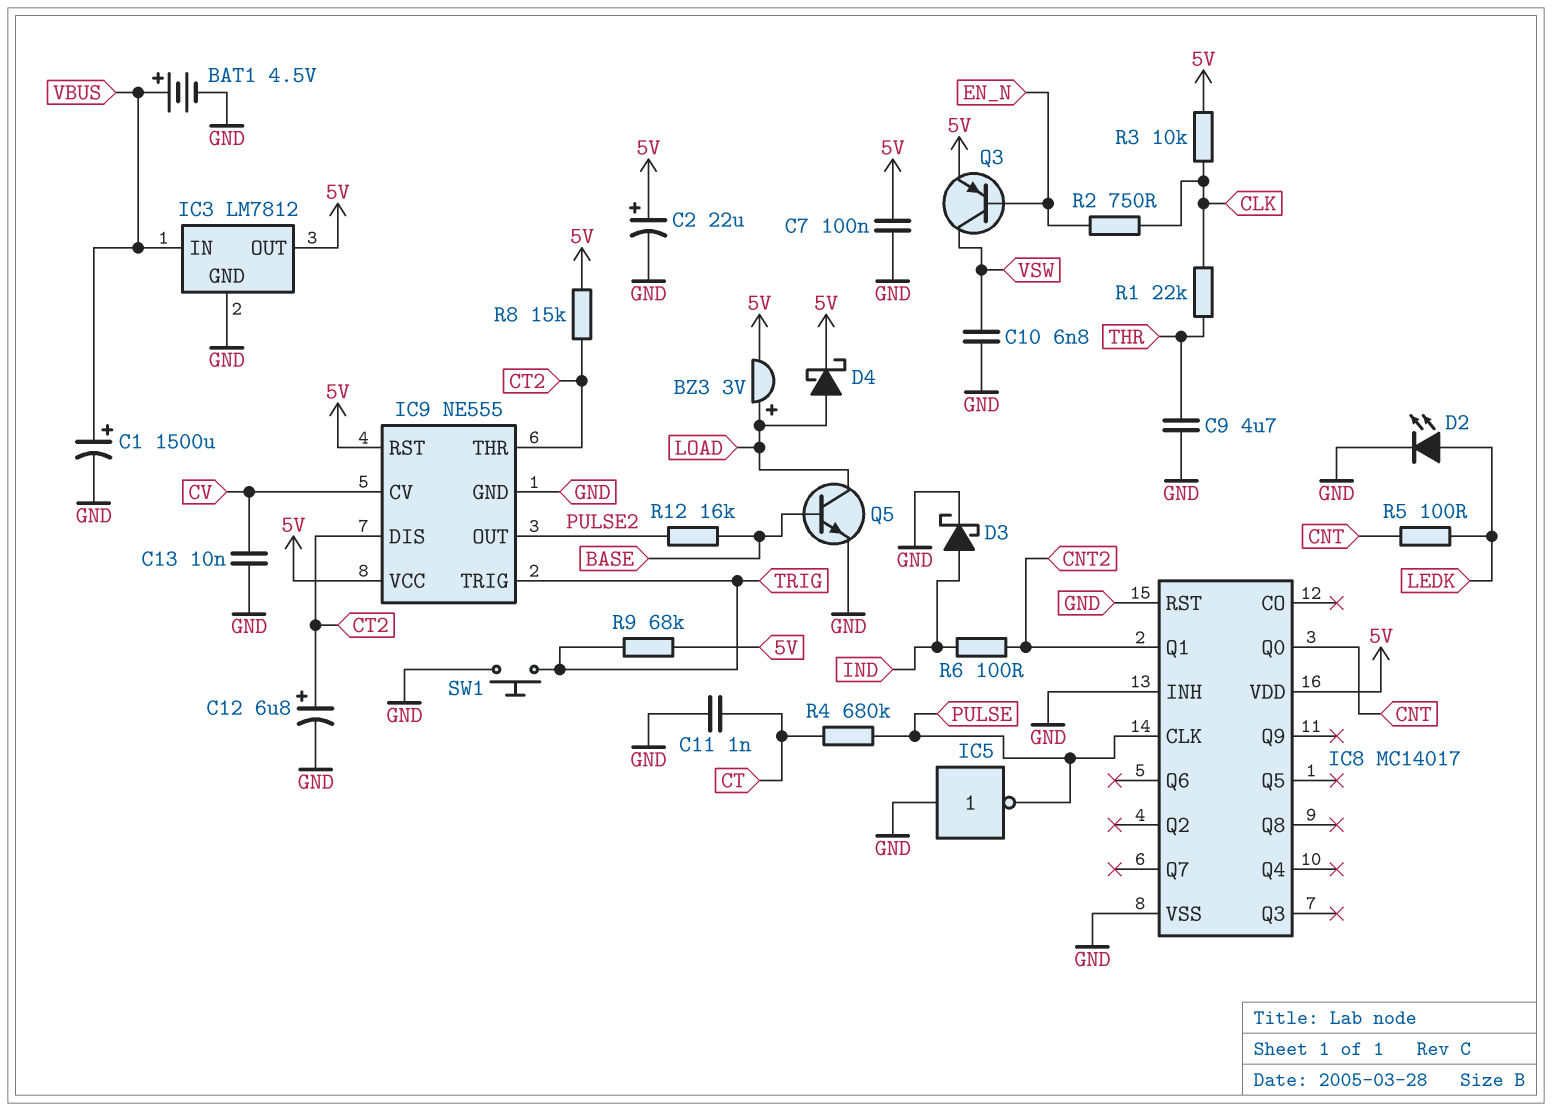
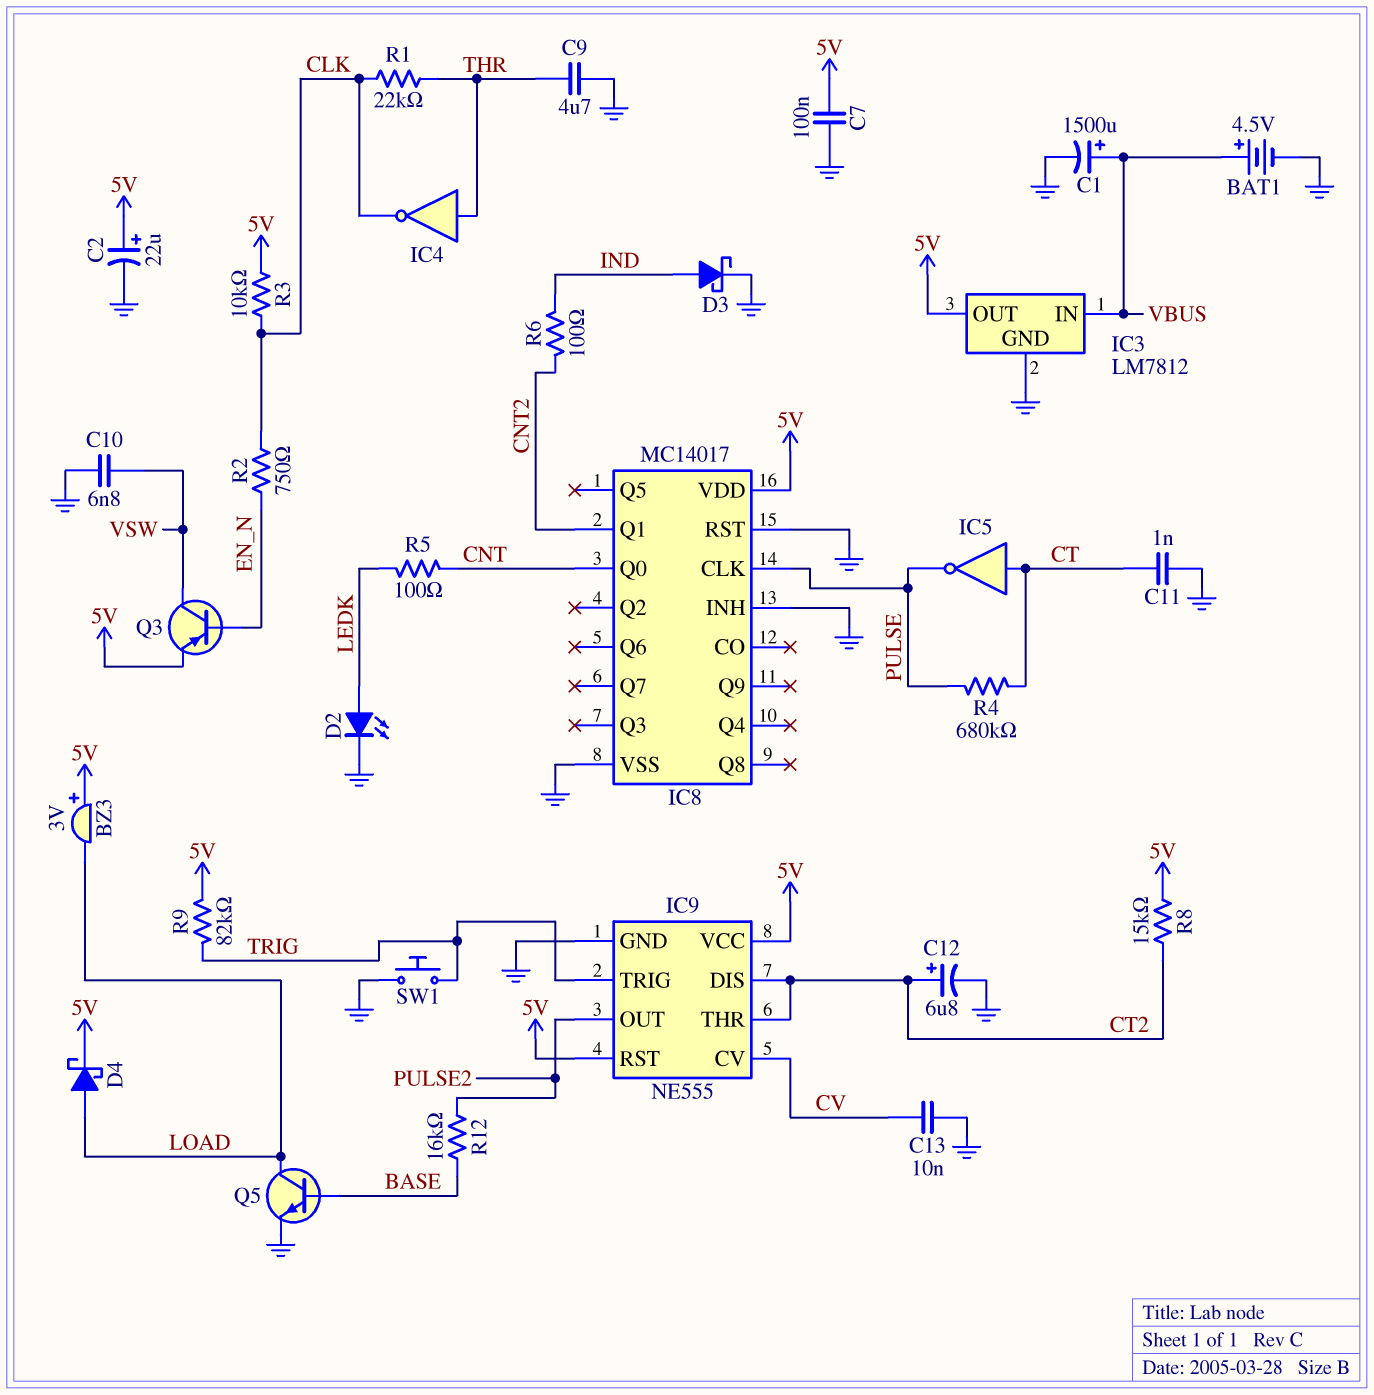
BZ3: buzzer 3V (plus LOAD, minus 5V) -> buzzer 3V (plus 5V, minus LOAD)
IC4: none -> NOT (in THR, out CLK)
IC5: NOT (in GND, out PULSE) -> NOT (in CT, out PULSE)
R9: 68k (5V, TRIG) -> 82k (5V, TRIG)

